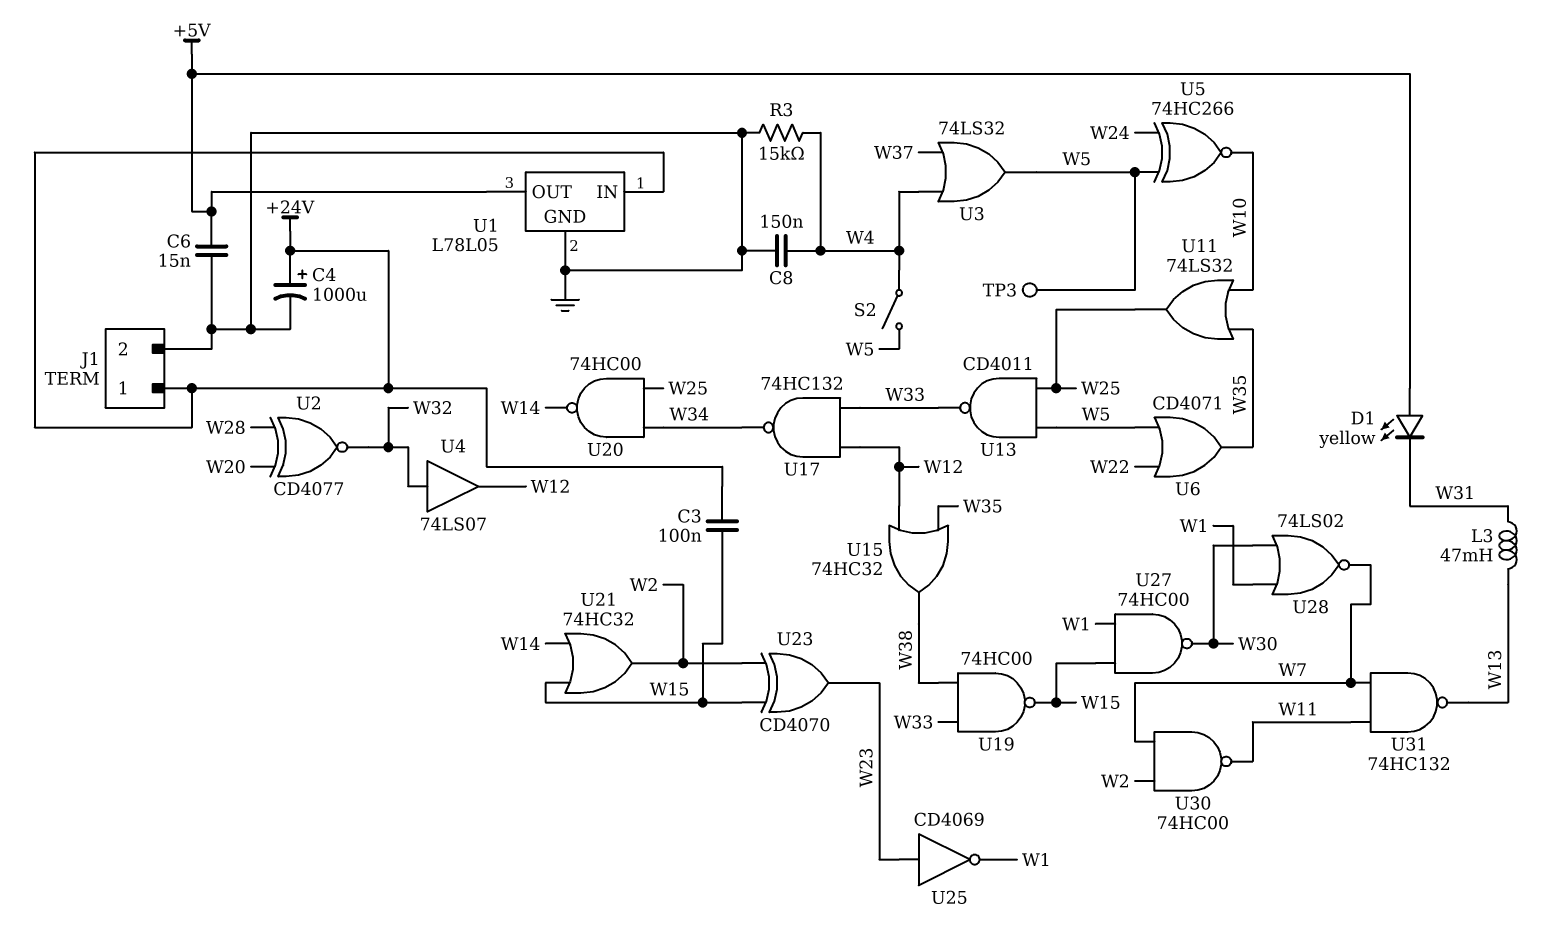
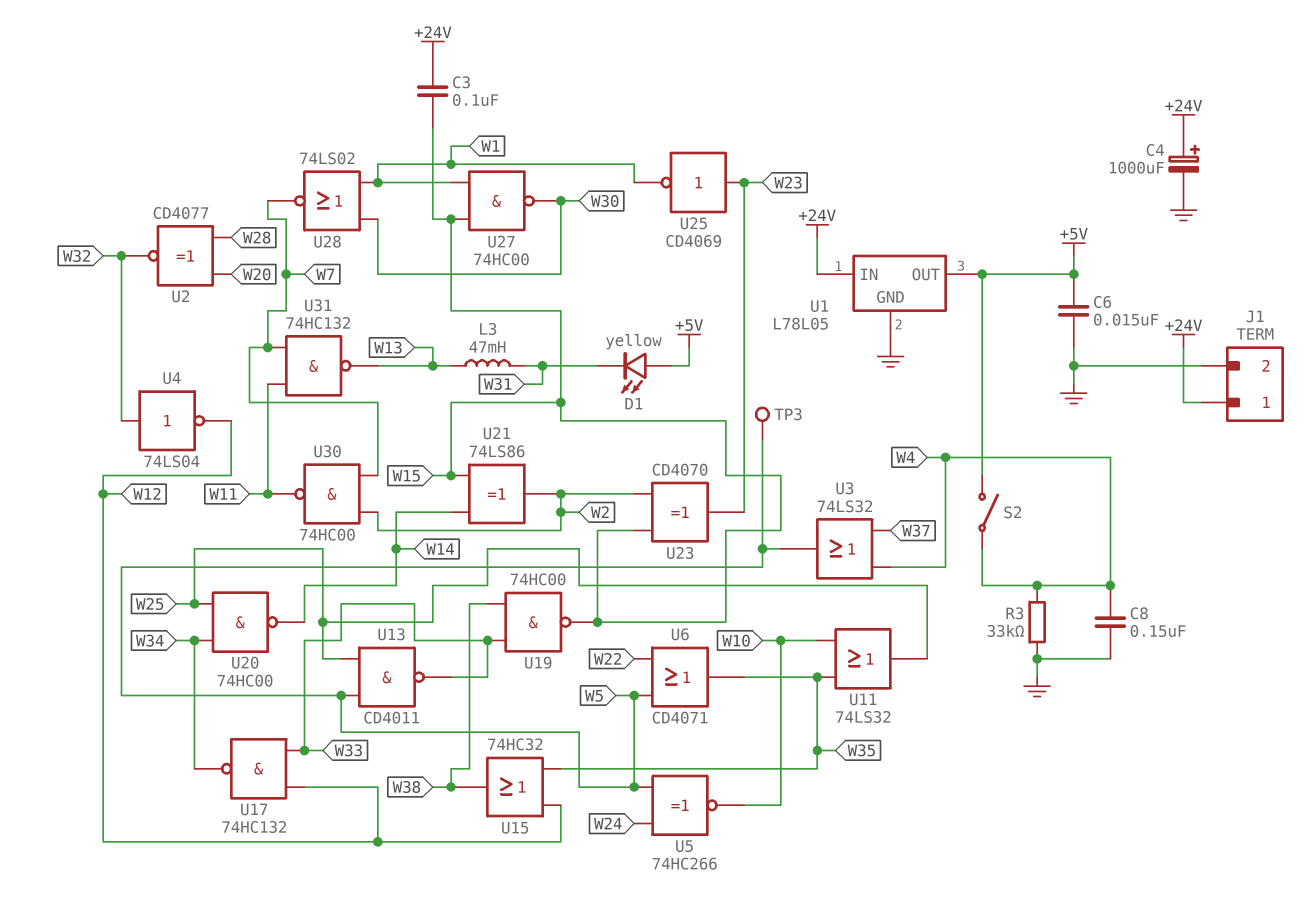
R3: 15k (GND, W4) -> 33k (GND, W4)
S2: switch (W4, W5) -> switch (+5V, W4)
U4: buffer 74LS07 (in W32, out W12) -> NOT 74LS04 (in W32, out W12)
U21: OR 74HC32 (in W14, in W15, out W2) -> XOR 74LS86 (in W14, in W15, out W2)

